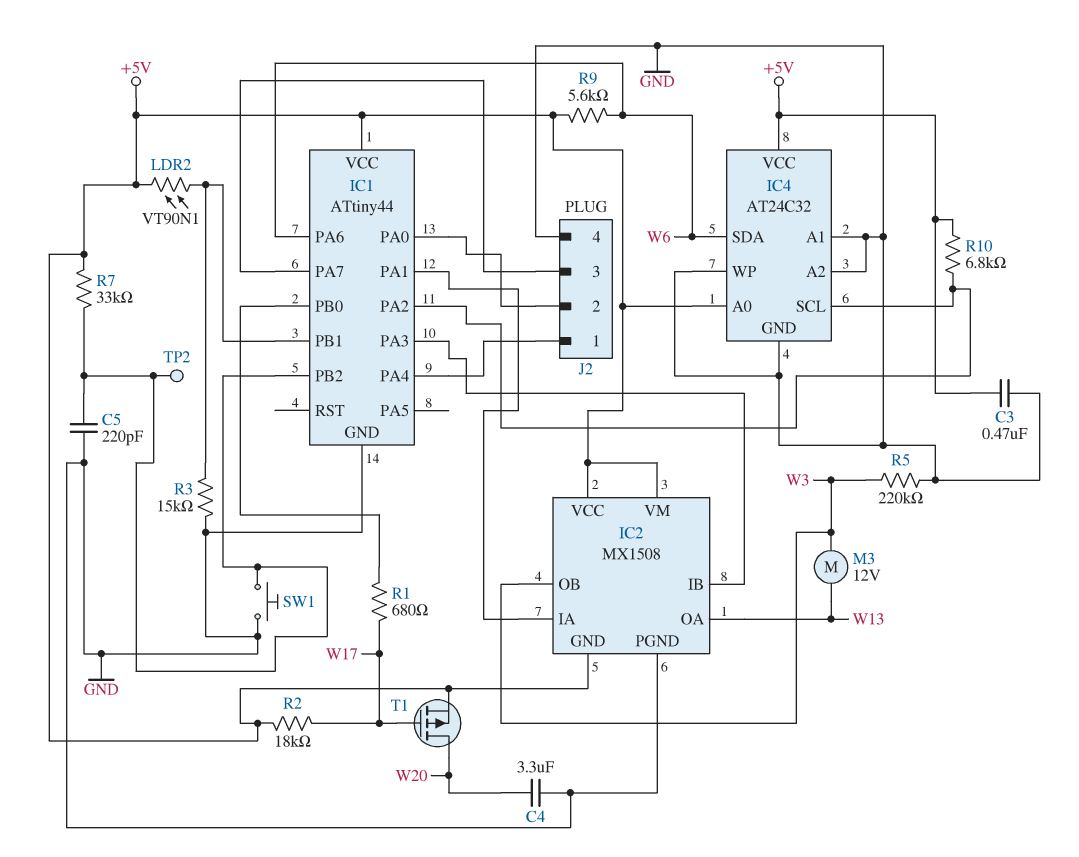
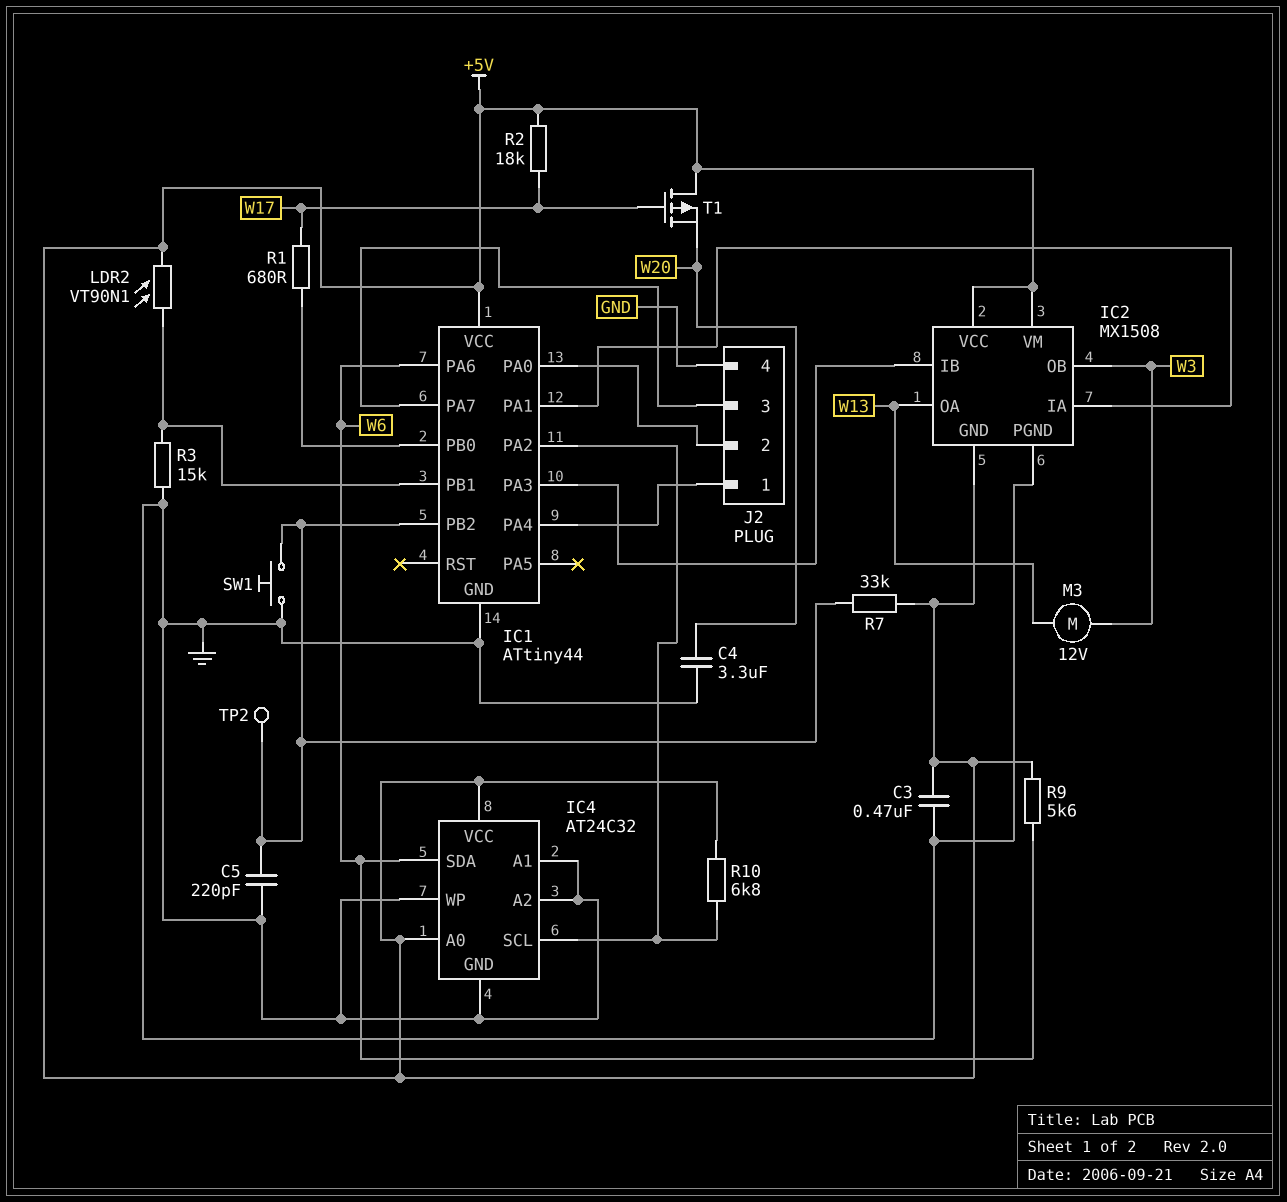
R5: 220k (GND, W3) -> none
T1: PMOS (G W17, D W20, S +5V) -> PMOS (G W17, D +5V, S W20)

